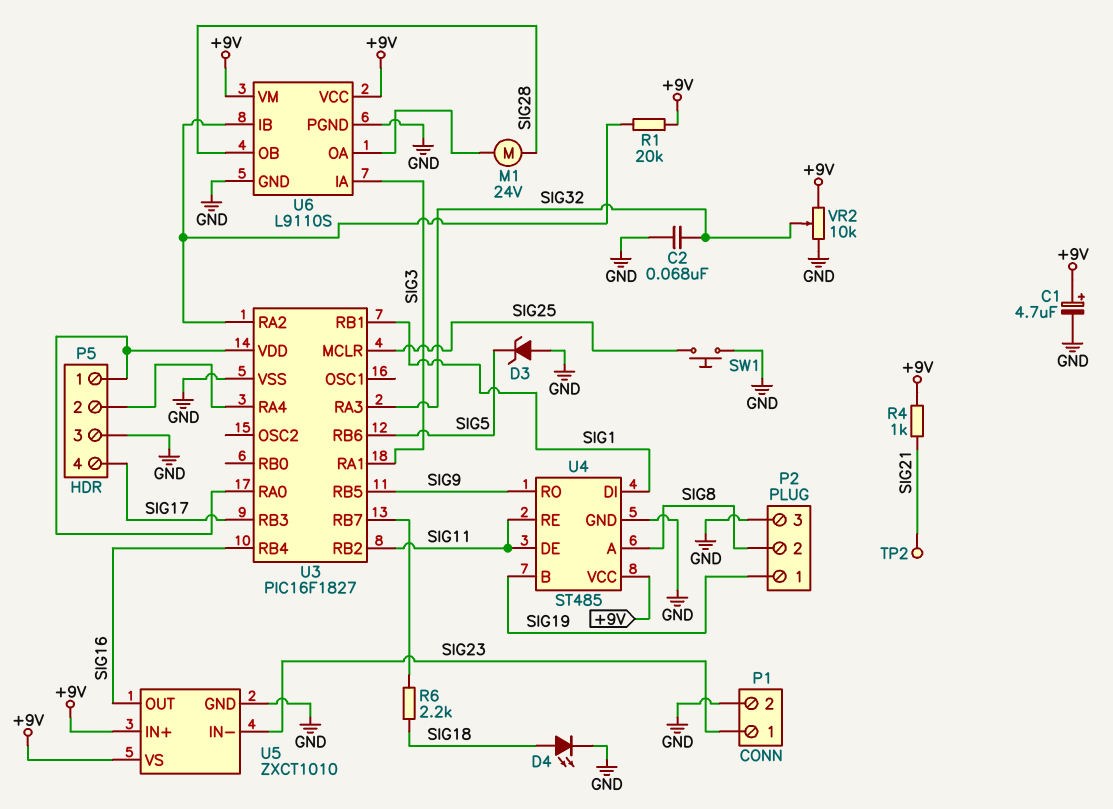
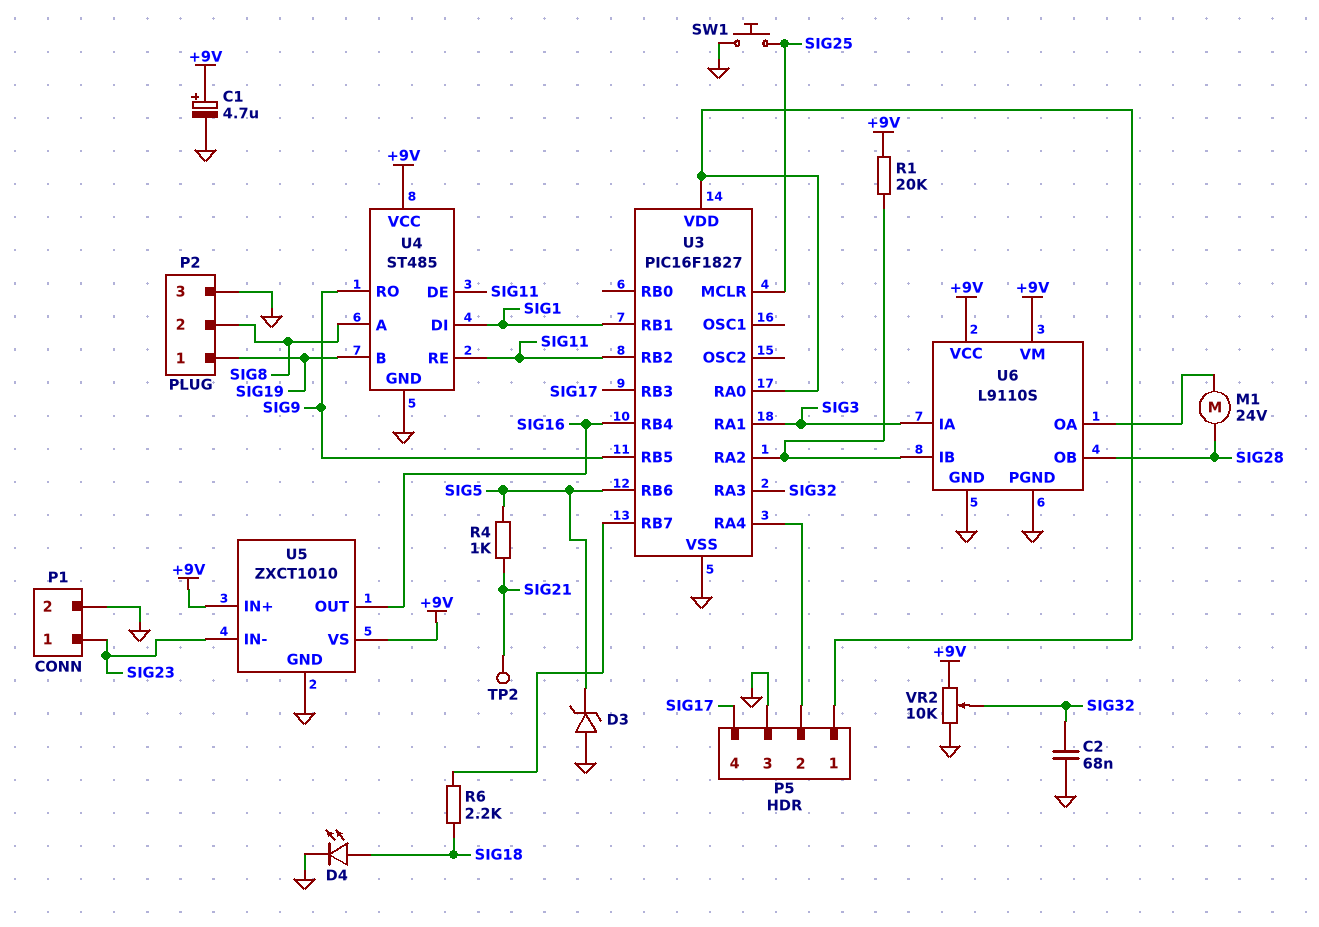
R4: 1k (+9V, SIG21) -> 1k (SIG5, SIG21)

